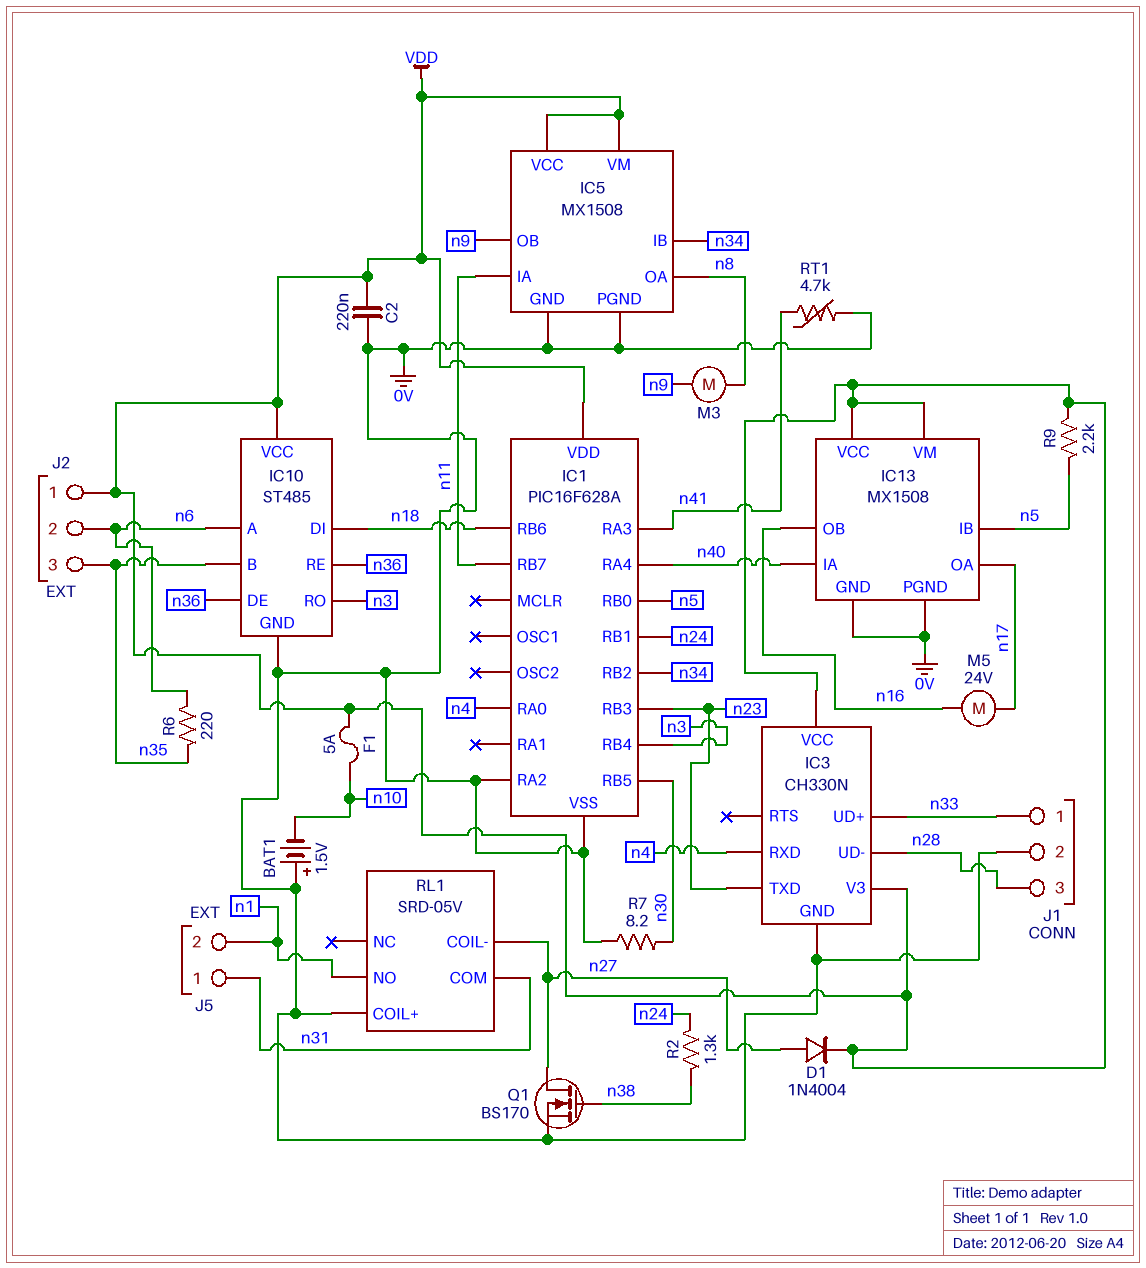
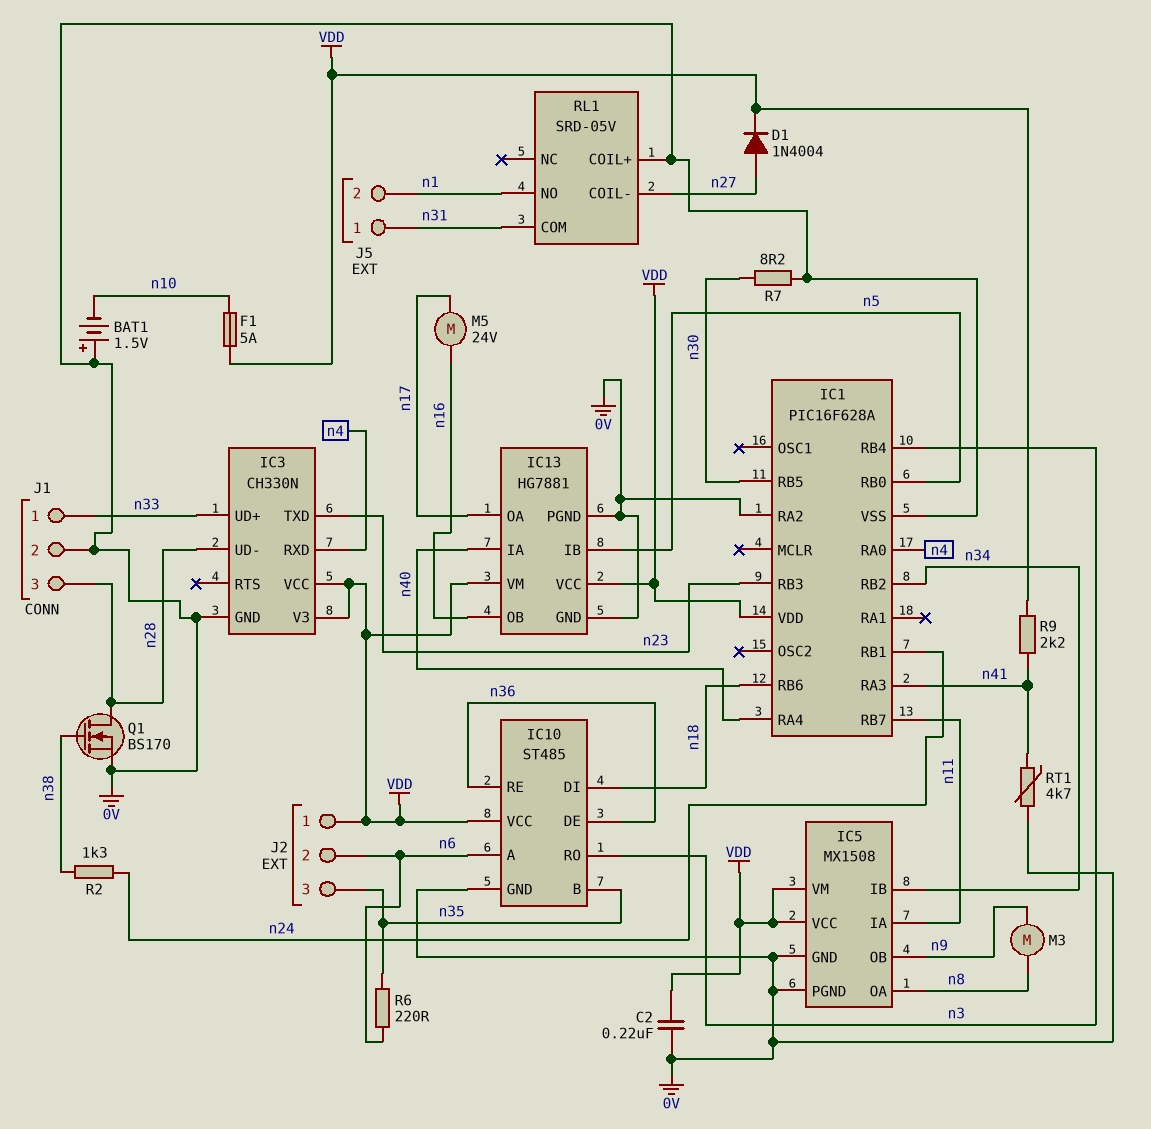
IC13: MX1508 -> HG7881
Q1: NMOS BS170 (G n38, D n27, S 0V) -> NMOS BS170 (G n38, D n28, S 0V)
R9: 2.2k (VDD, n5) -> 2.2k (VDD, n41)

